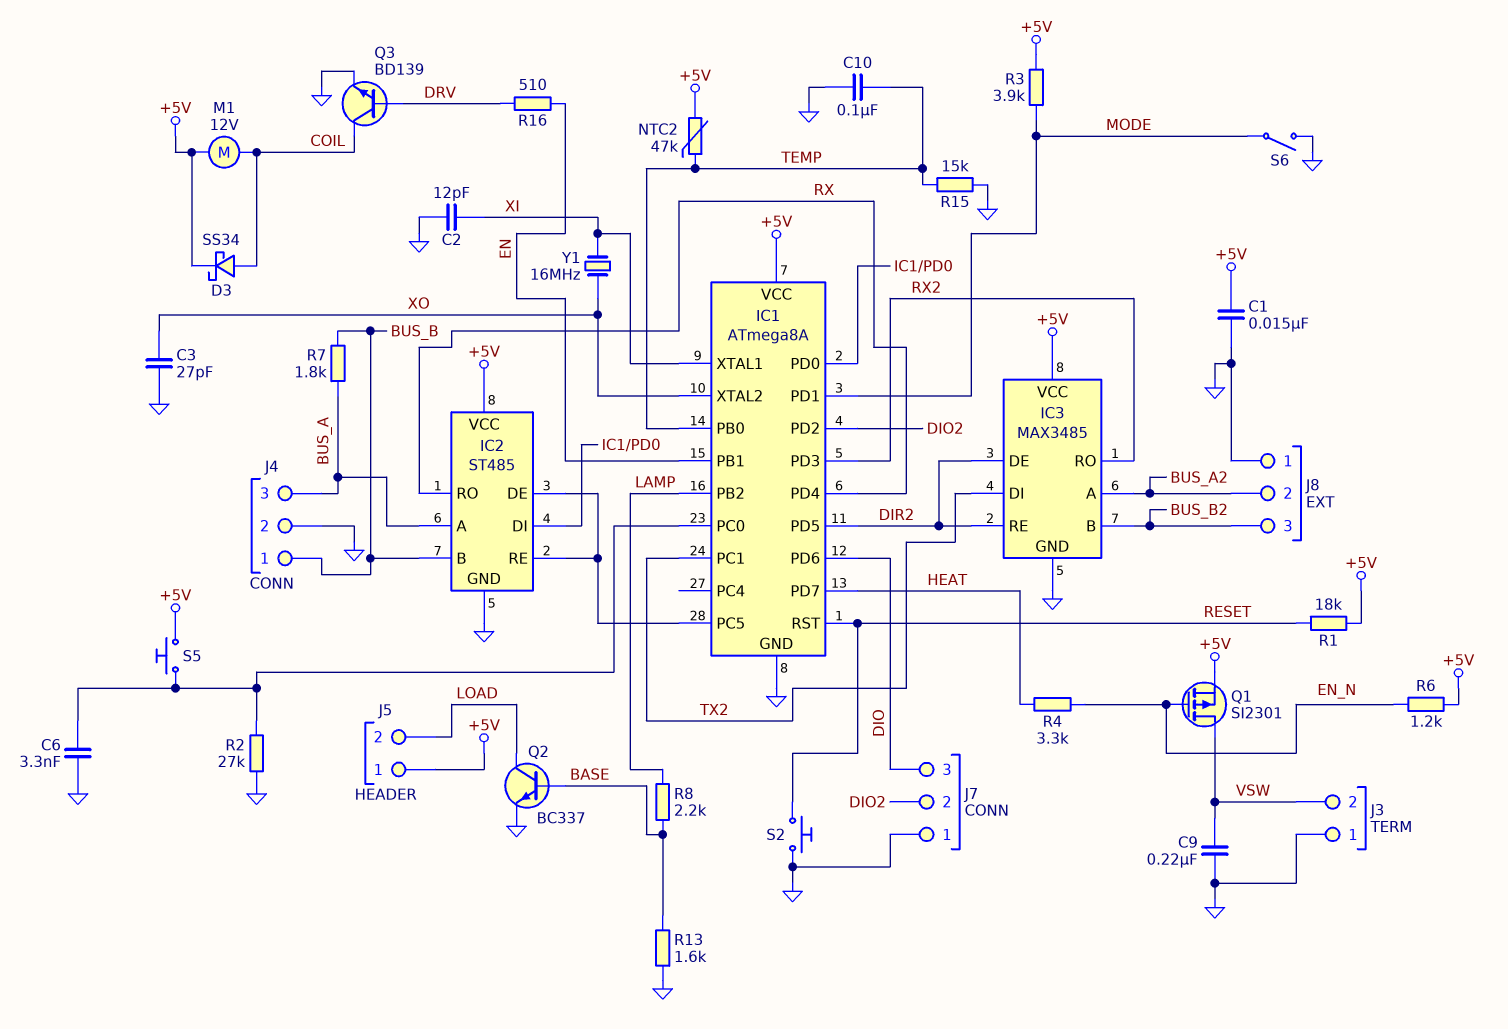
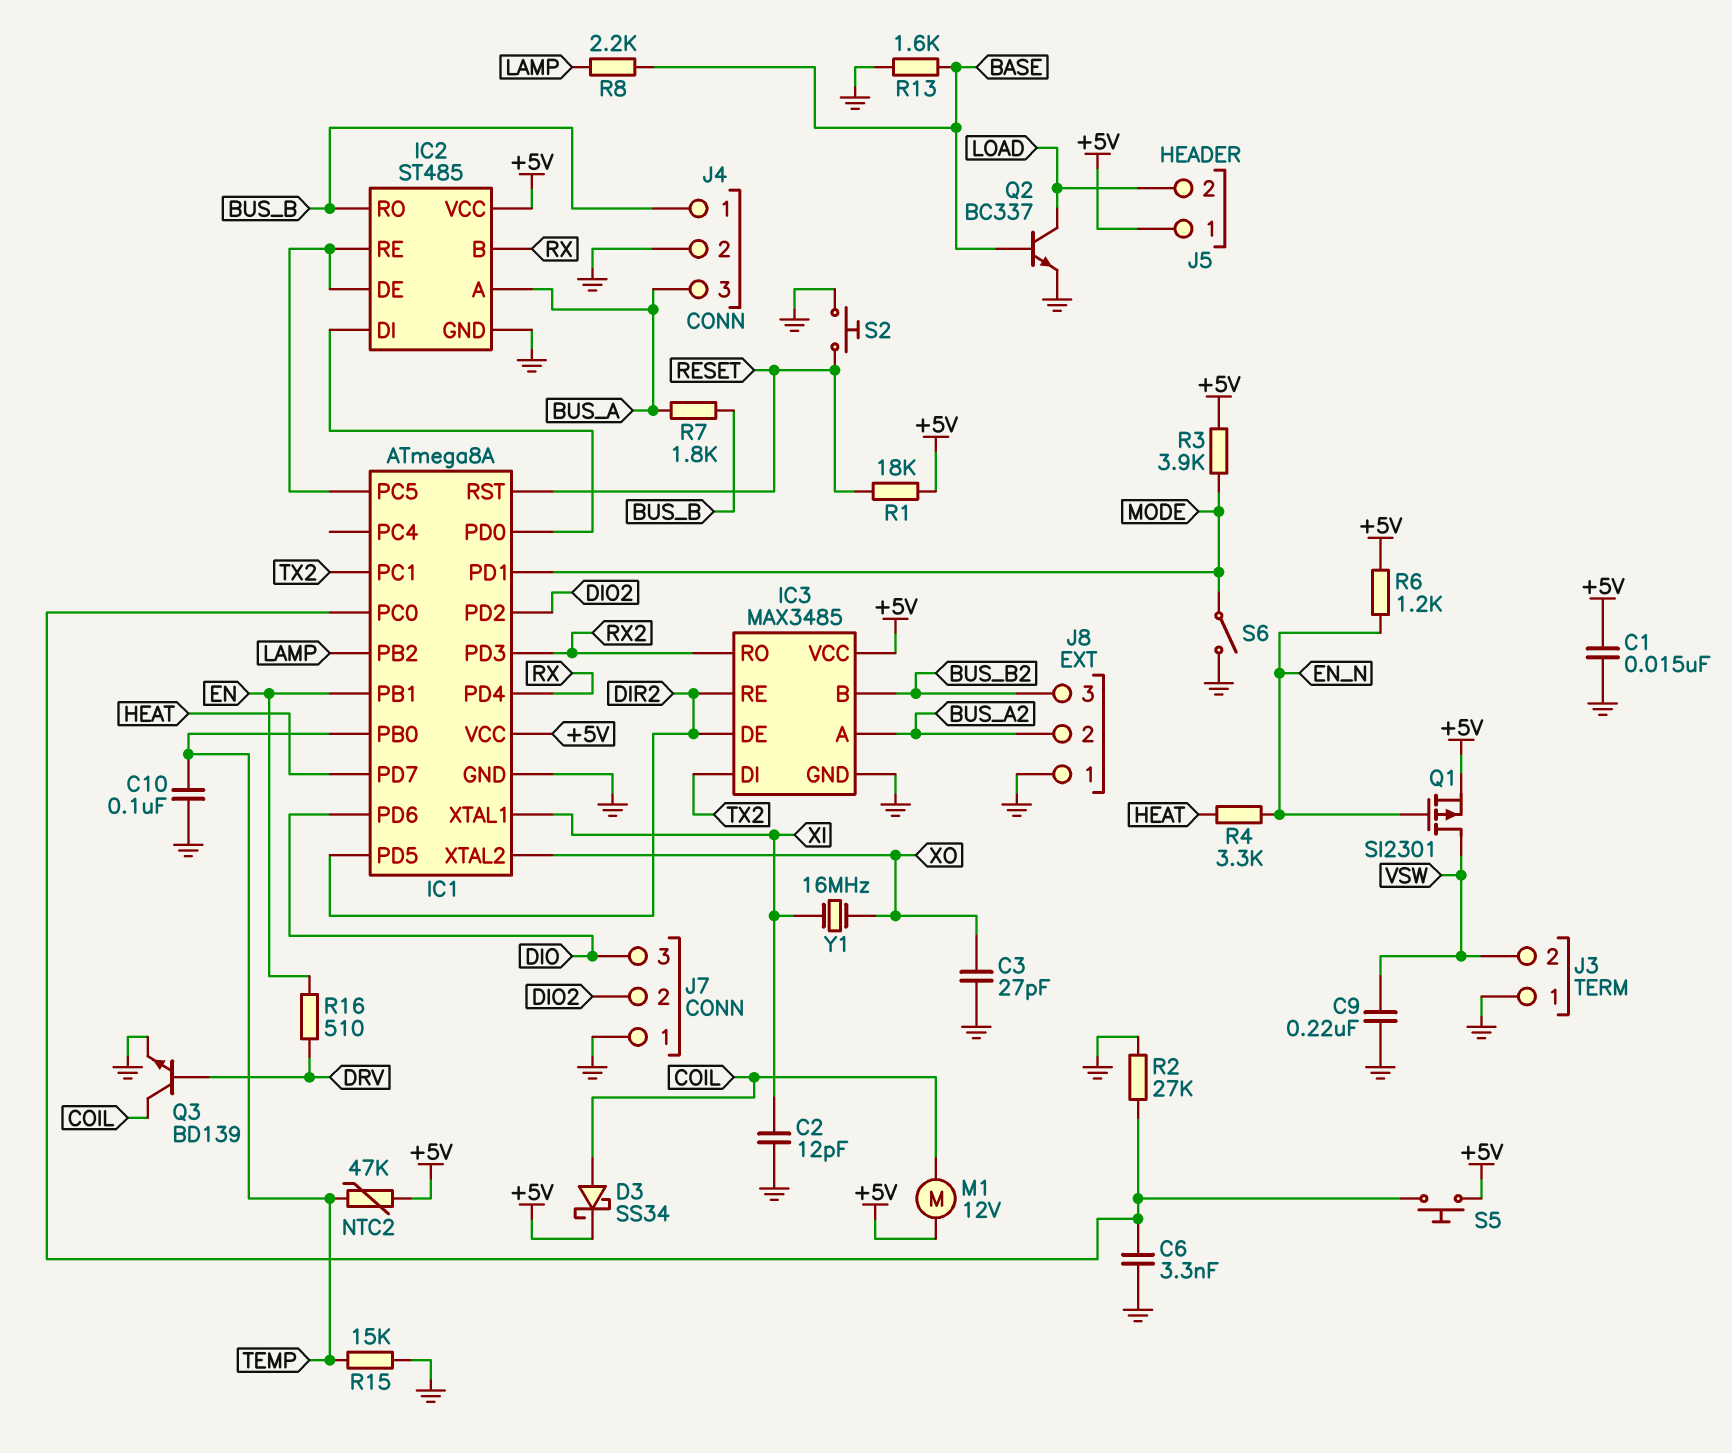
IC2 pin B: BUS_B -> RX
IC2 pin RO: RX -> BUS_B

